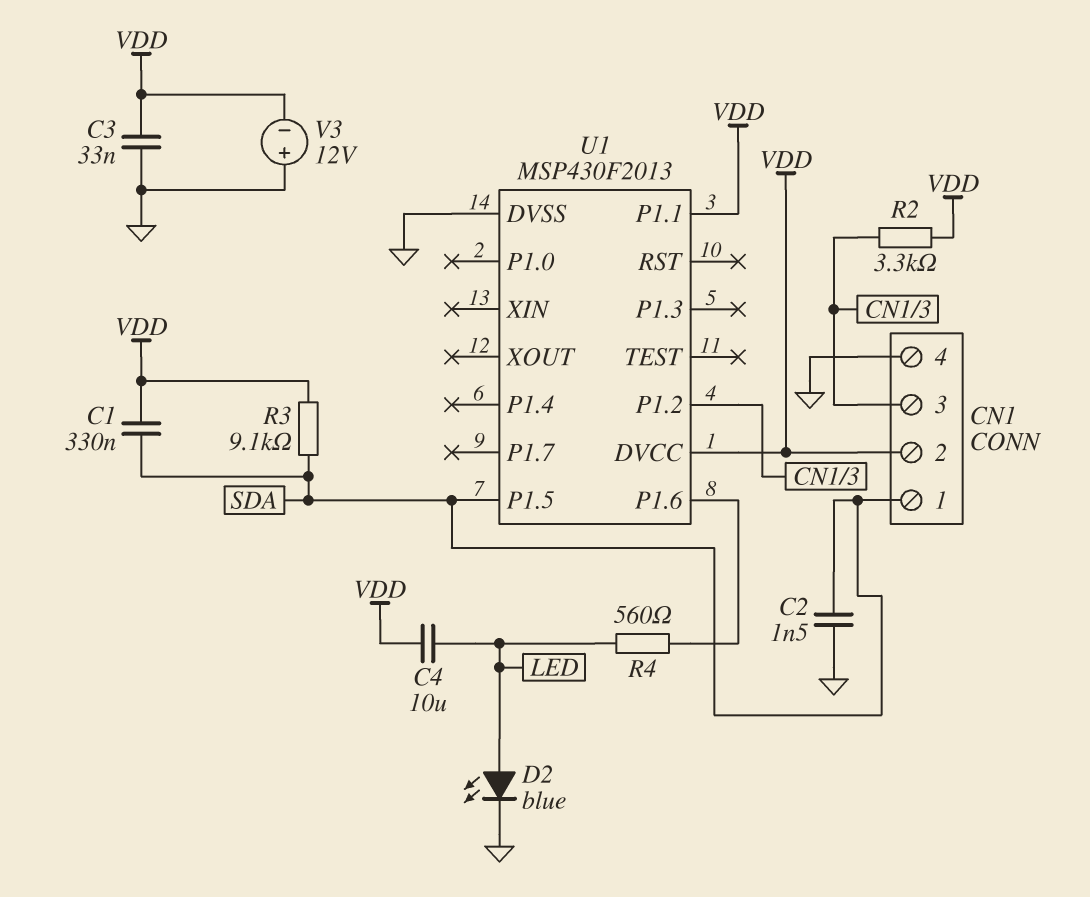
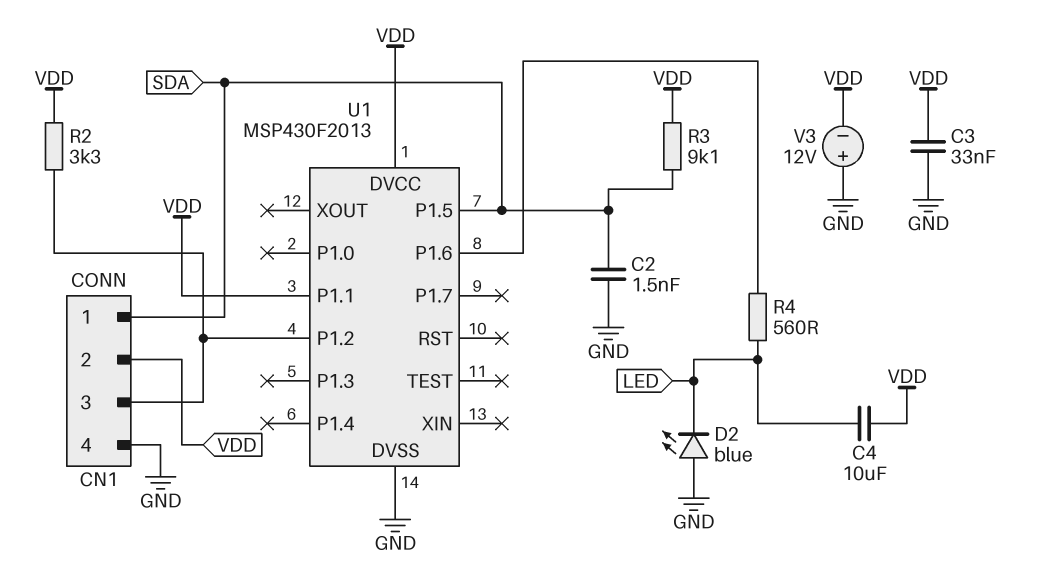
C1: 330nF (SDA, VDD) -> none
D2: LED blue (A LED, K GND) -> LED blue (A GND, K LED)

